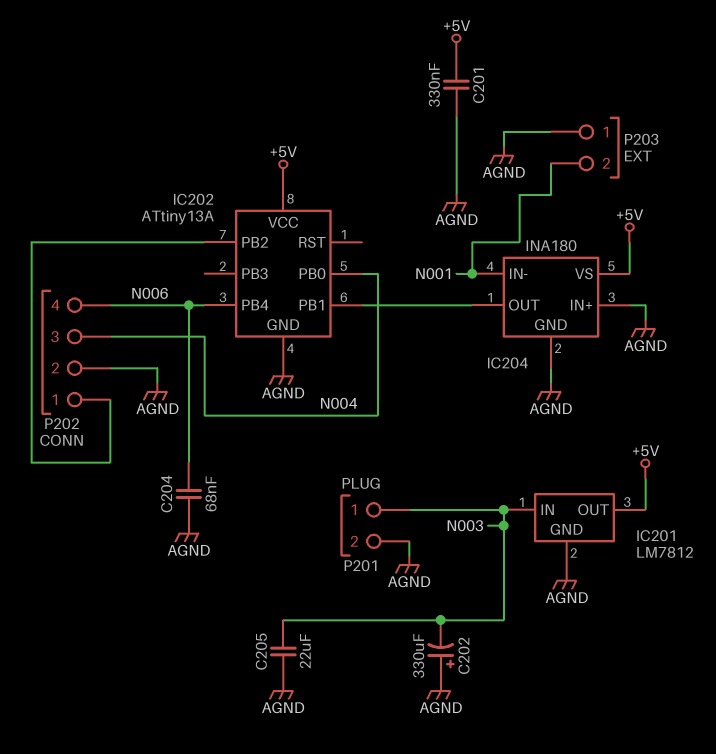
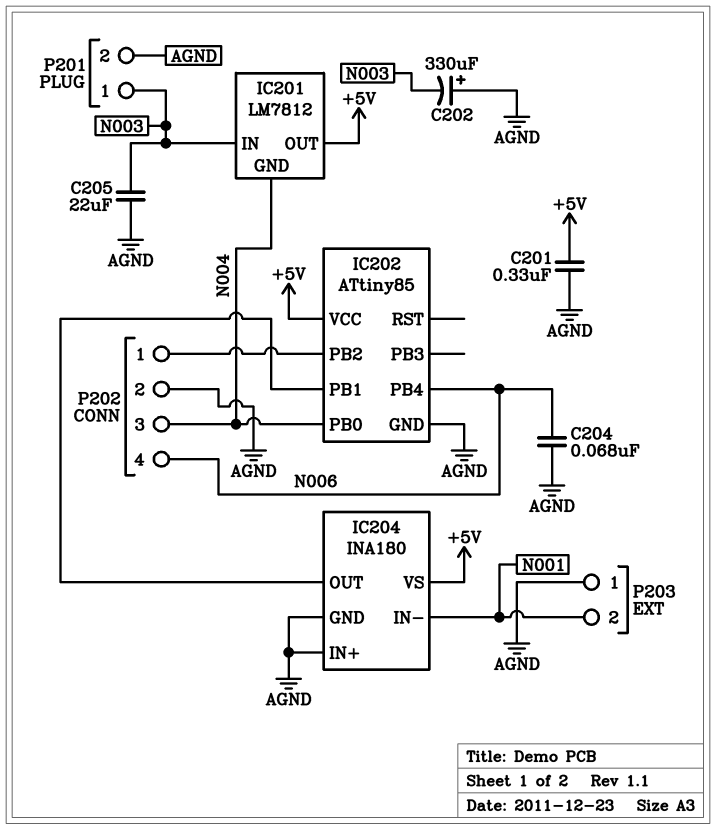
IC201 pin GND: AGND -> N004
IC202: ATtiny13A -> ATtiny85

